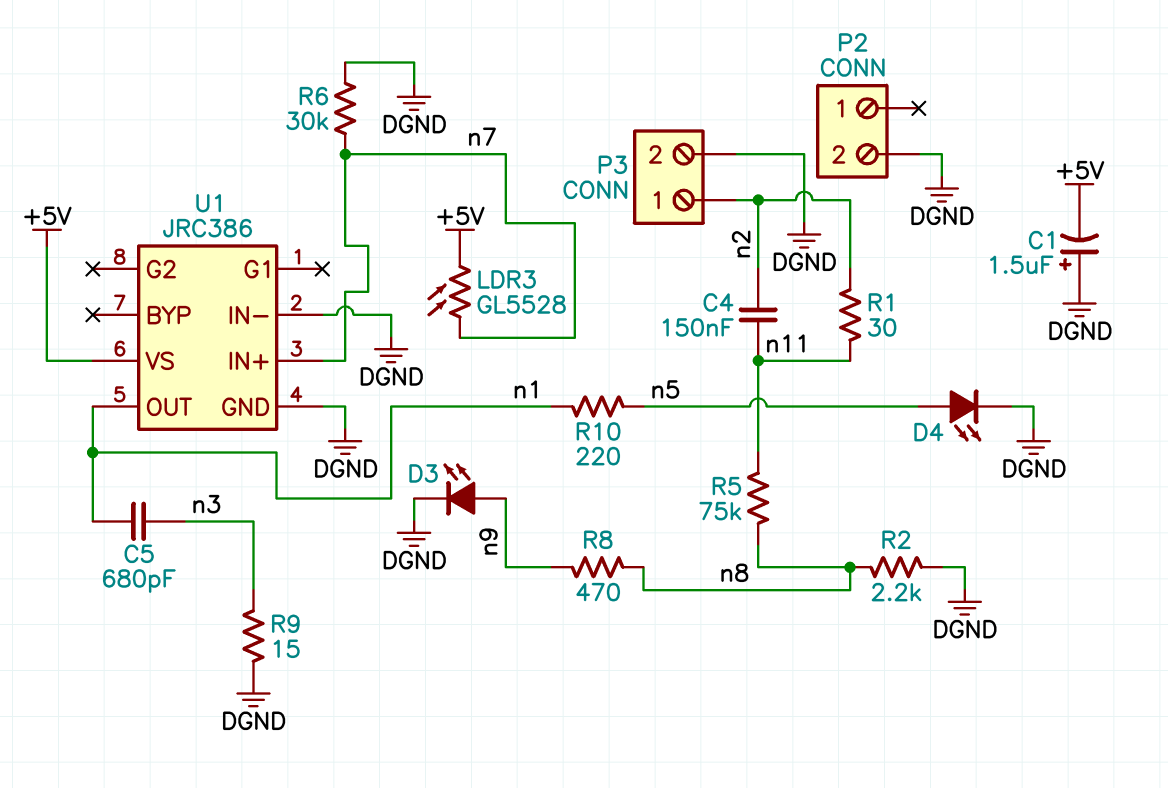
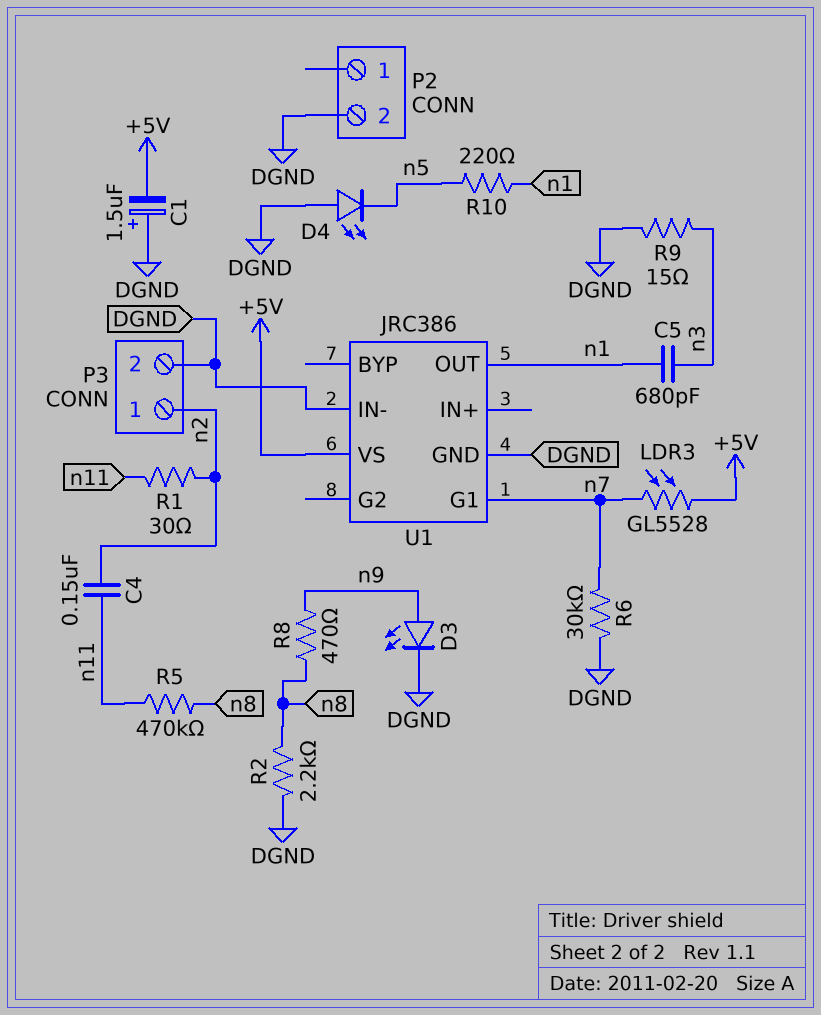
D4: LED (A n5, K DGND) -> LED (A DGND, K n5)
R5: 75k (n8, n11) -> 470k (n8, n11)
U1 pin G1: none -> n7
U1 pin IN+: n7 -> none

